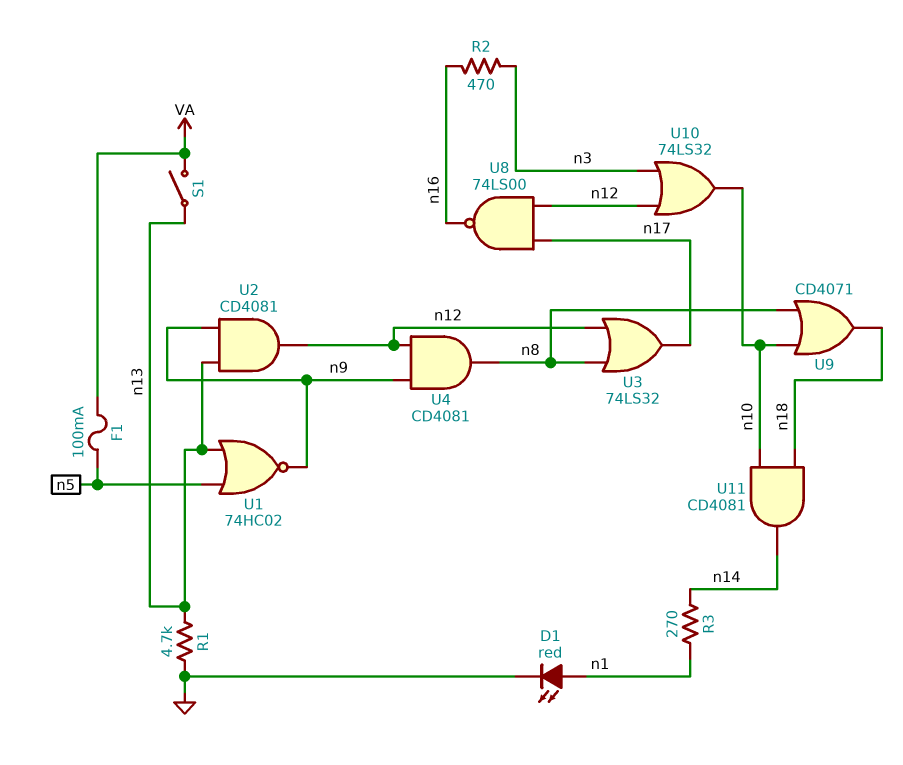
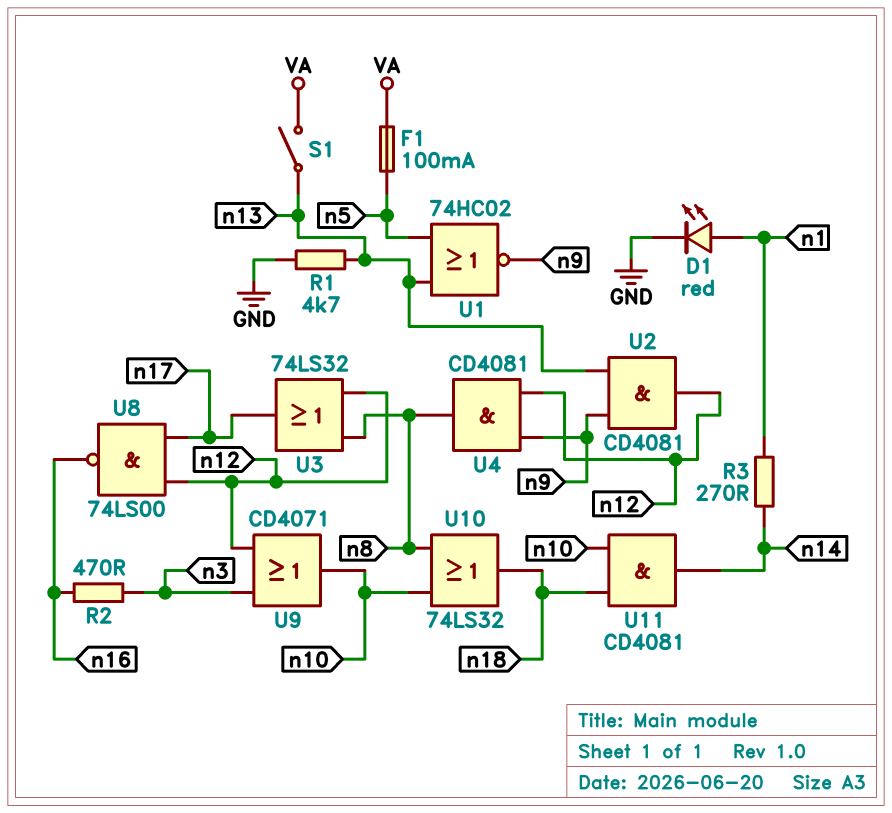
U9: OR CD4071 (in n8, in n10, out n18) -> OR CD4071 (in n3, in n12, out n10)
U10: OR 74LS32 (in n3, in n12, out n10) -> OR 74LS32 (in n8, in n10, out n18)

